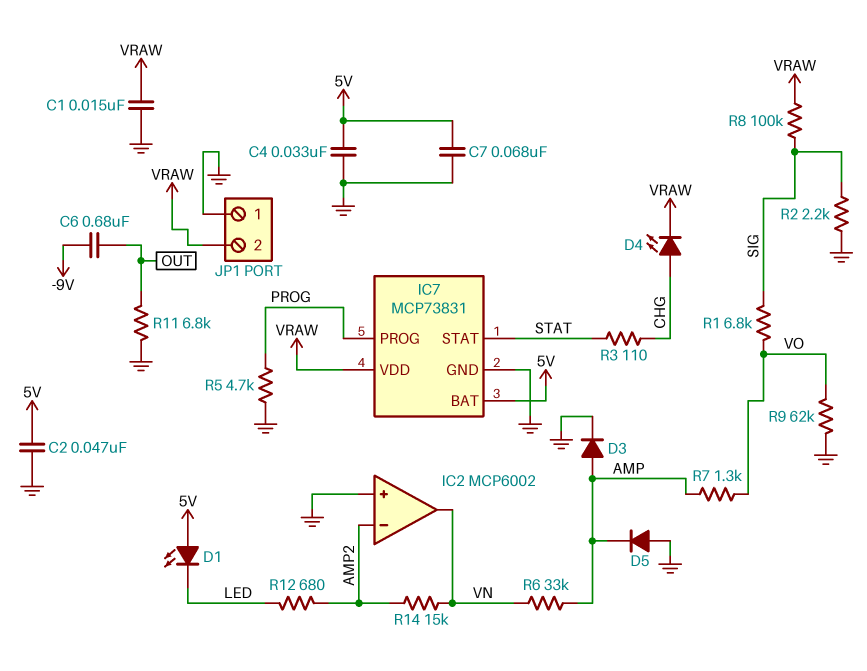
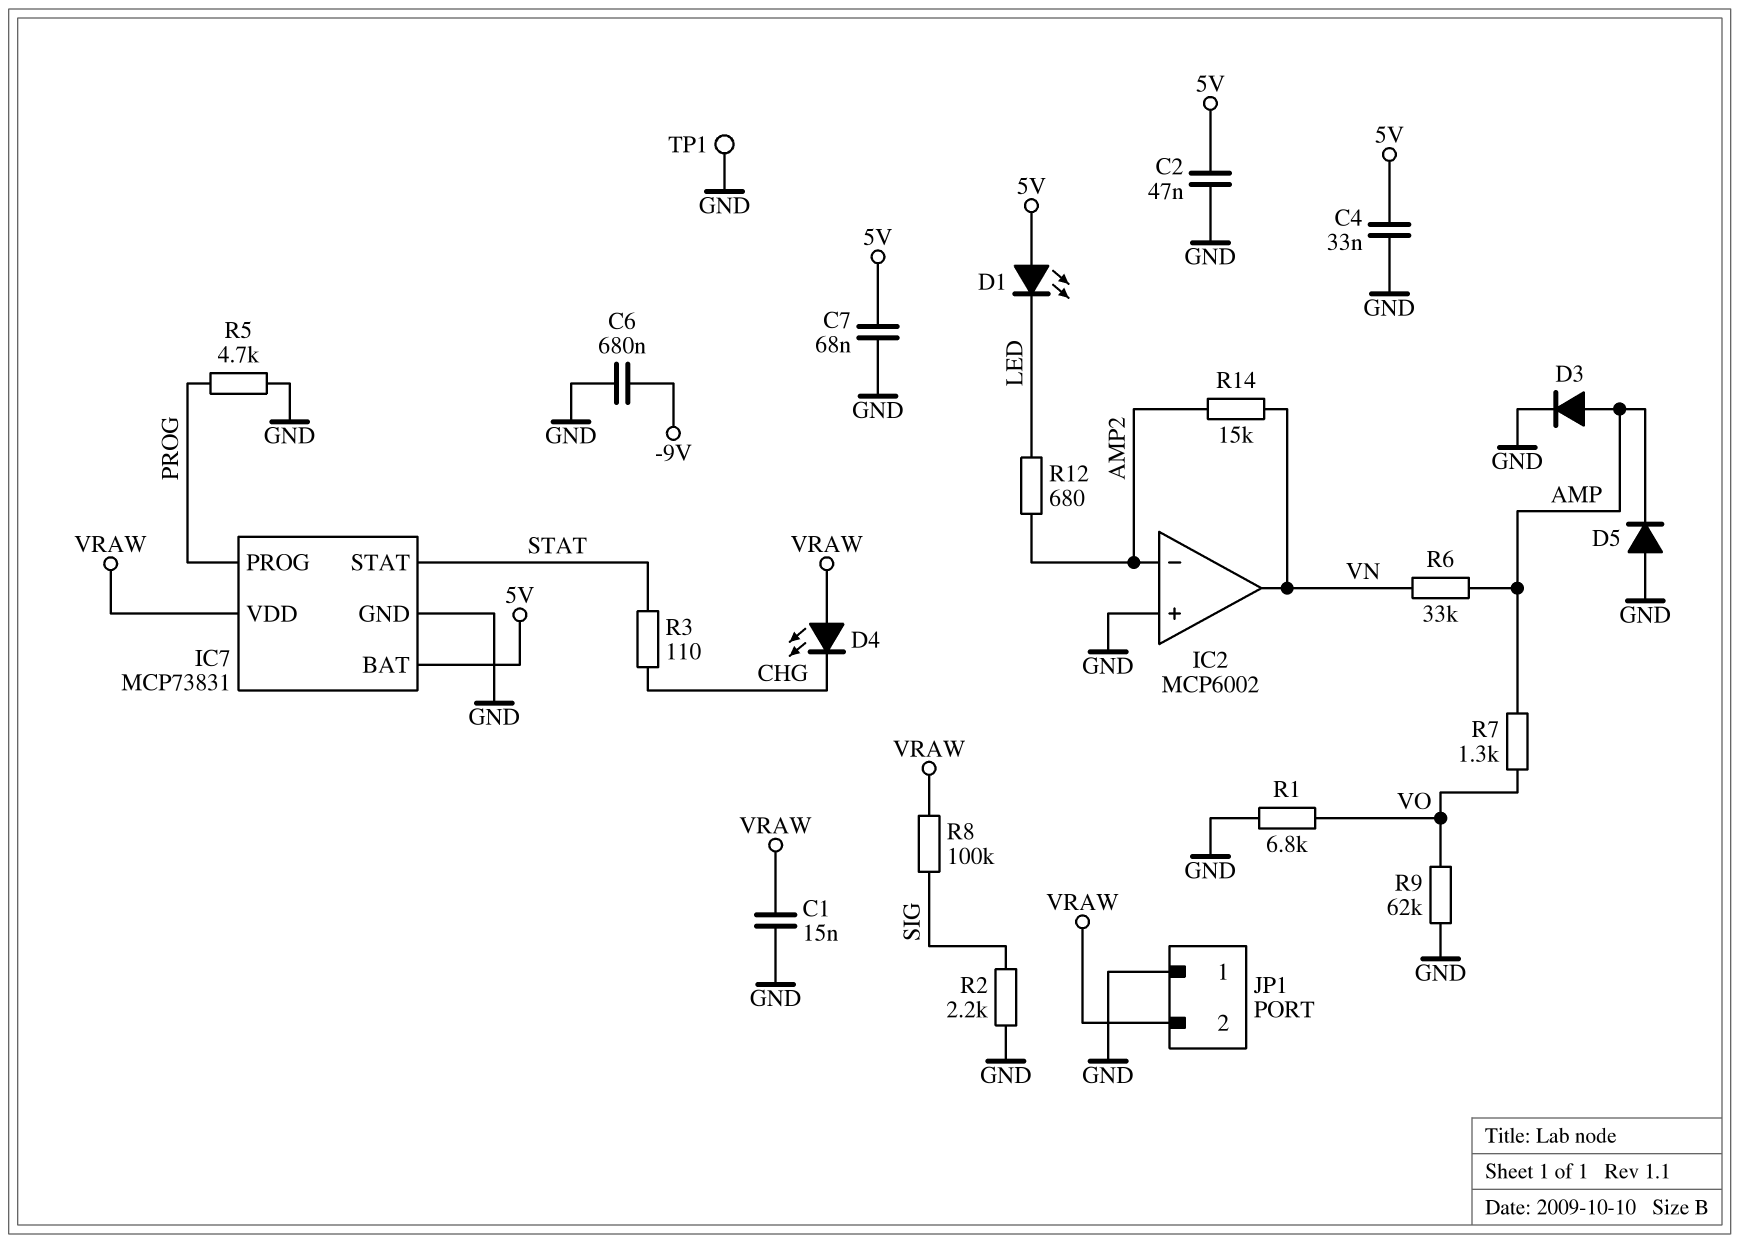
C6: 680nF (-9V, OUT) -> 680nF (-9V, GND)
D4: LED (A CHG, K VRAW) -> LED (A VRAW, K CHG)
R1: 6.8k (SIG, VO) -> 6.8k (GND, VO)
R11: 6.8k (GND, OUT) -> none
TP1: none -> test point (GND)

